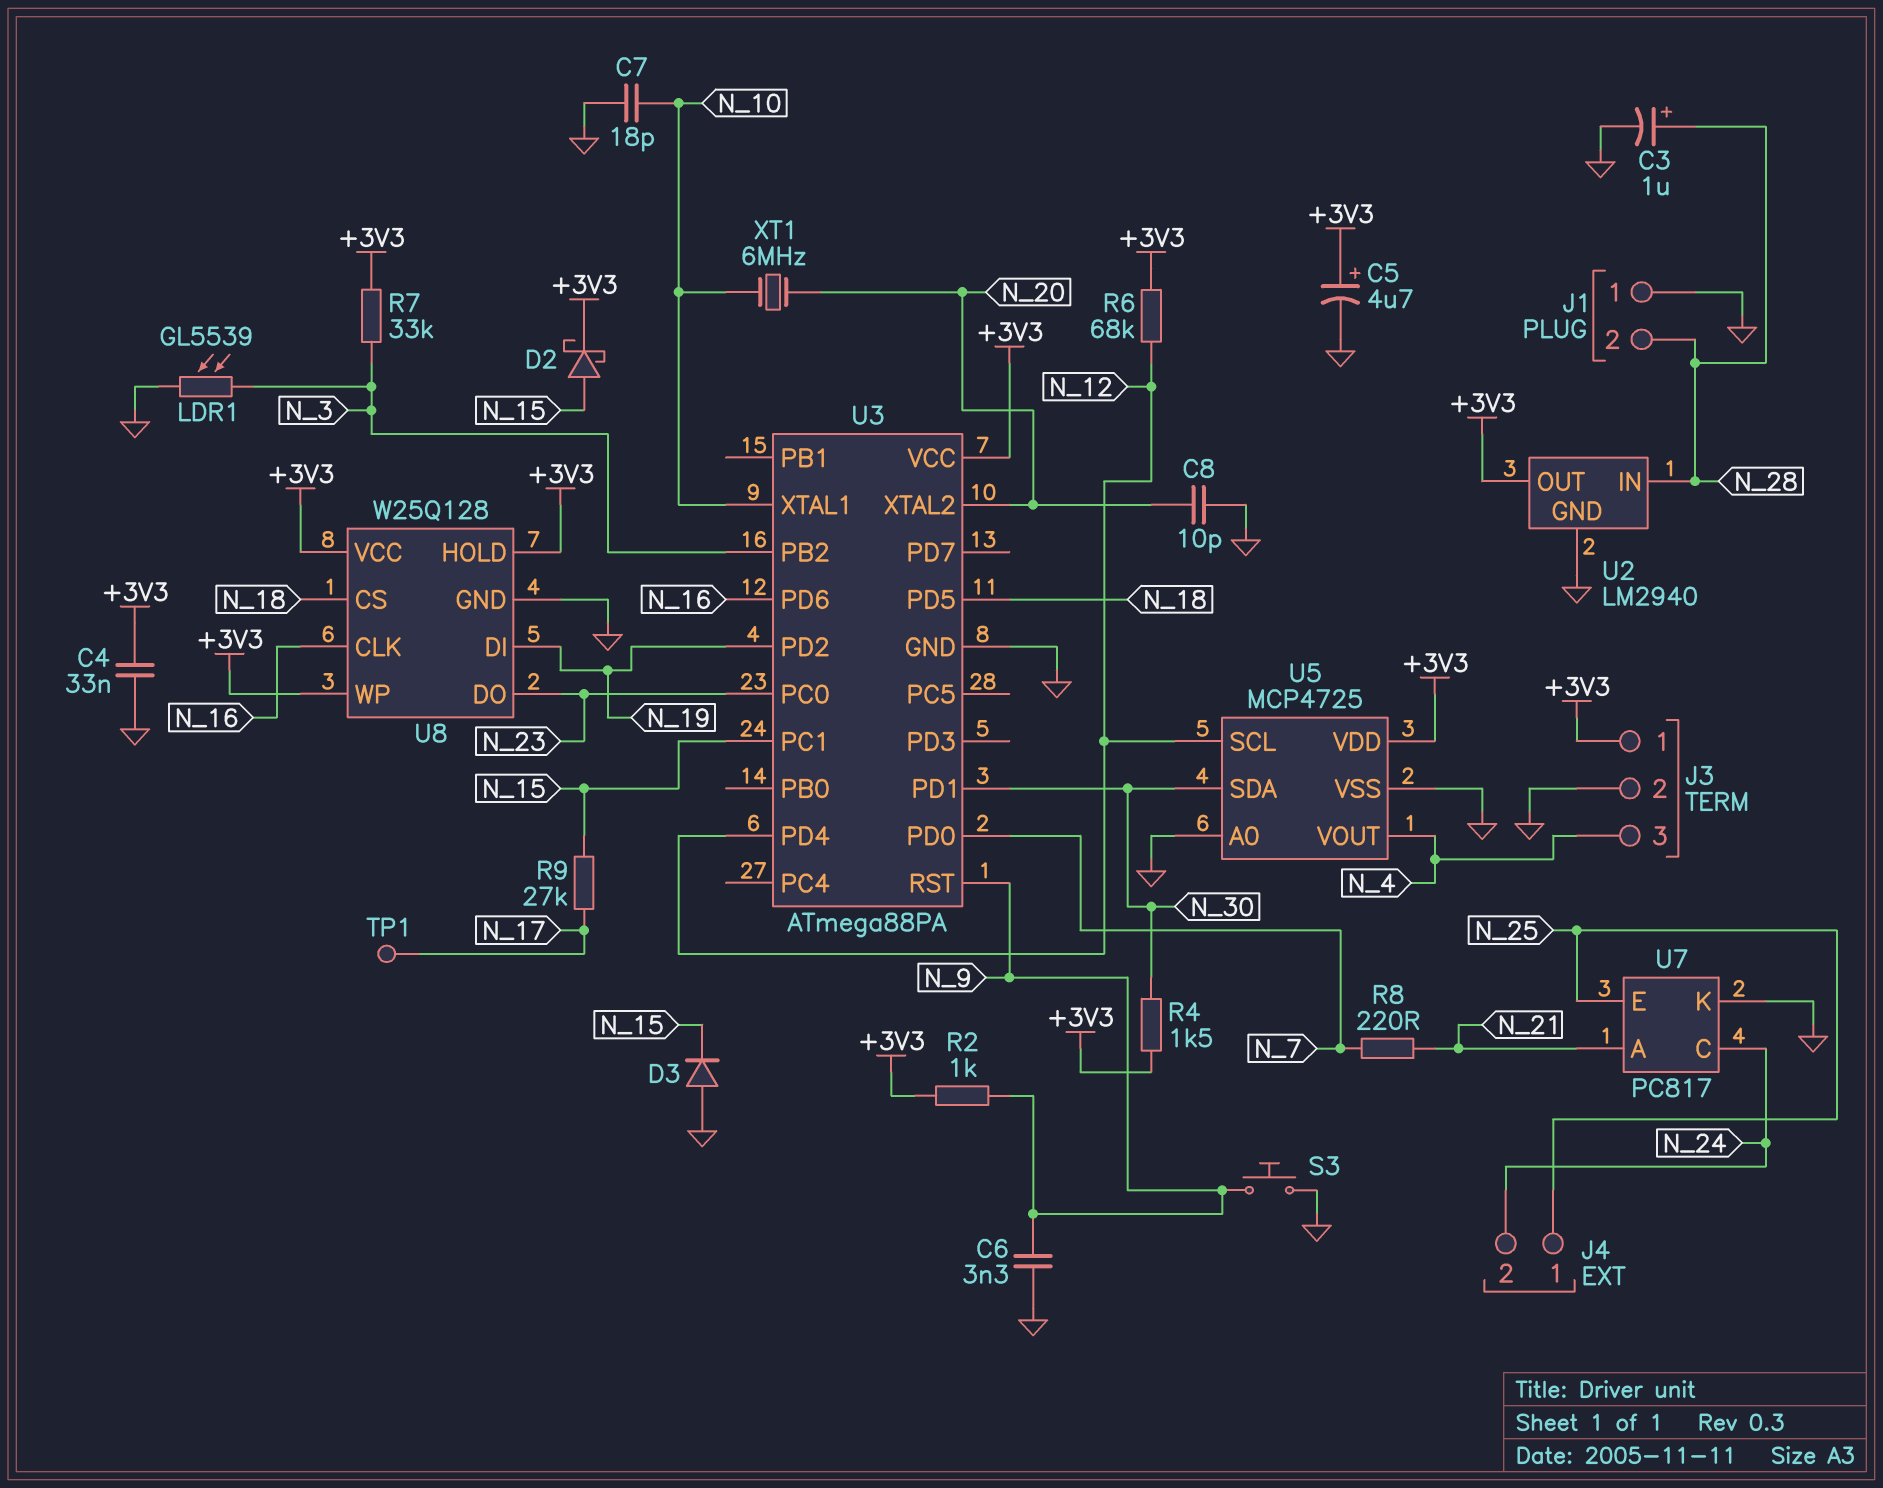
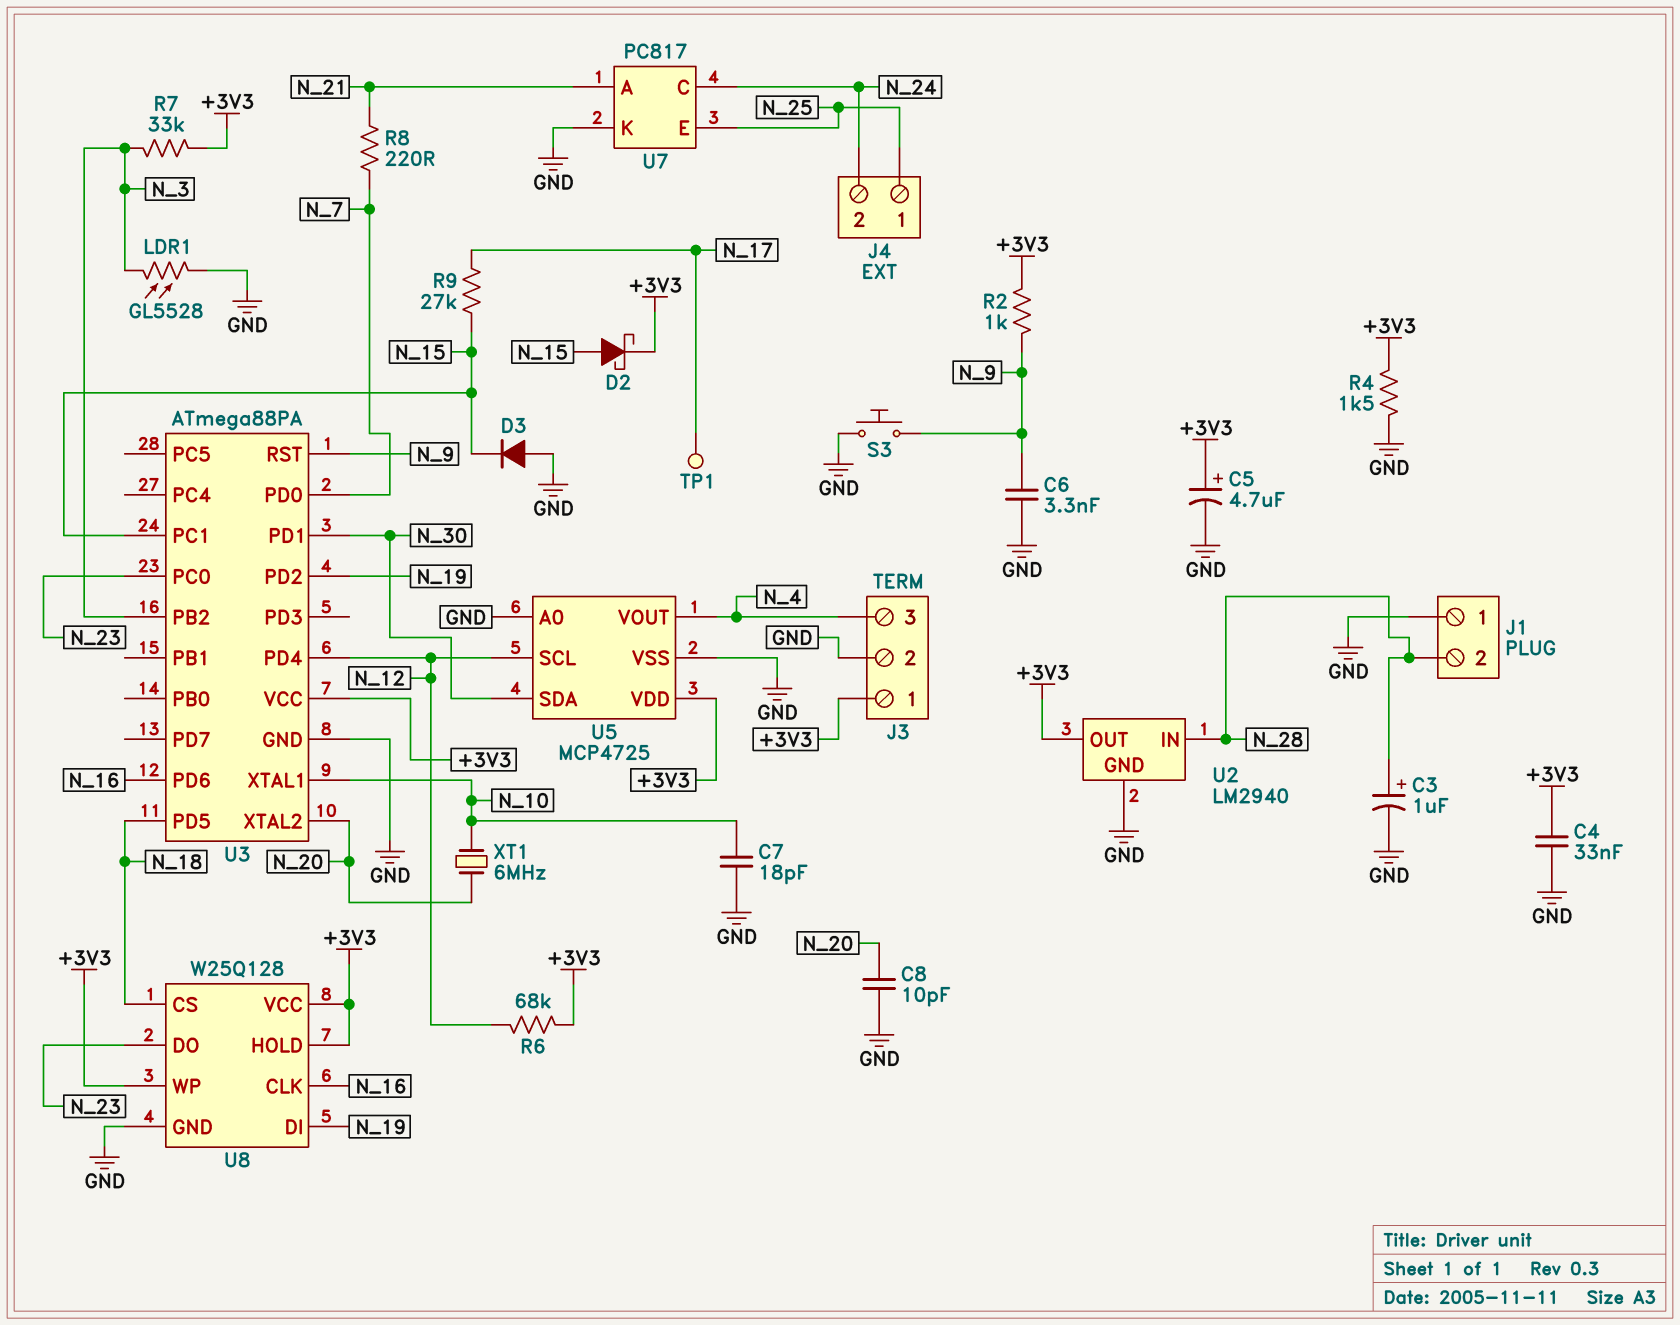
LDR1: GL5539 (GND, N_3) -> GL5528 (GND, N_3)
R4: 1.5k (+3V3, N_30) -> 1.5k (+3V3, GND)

